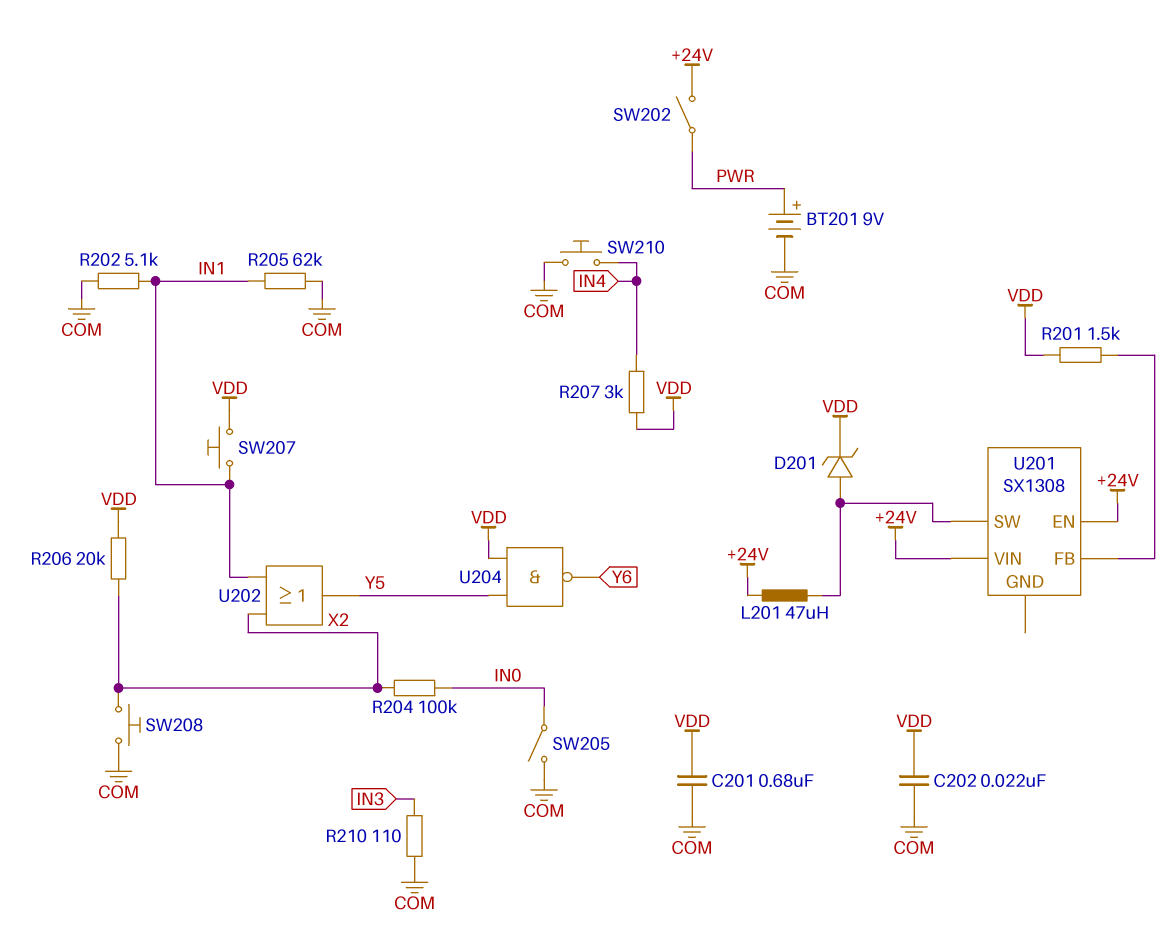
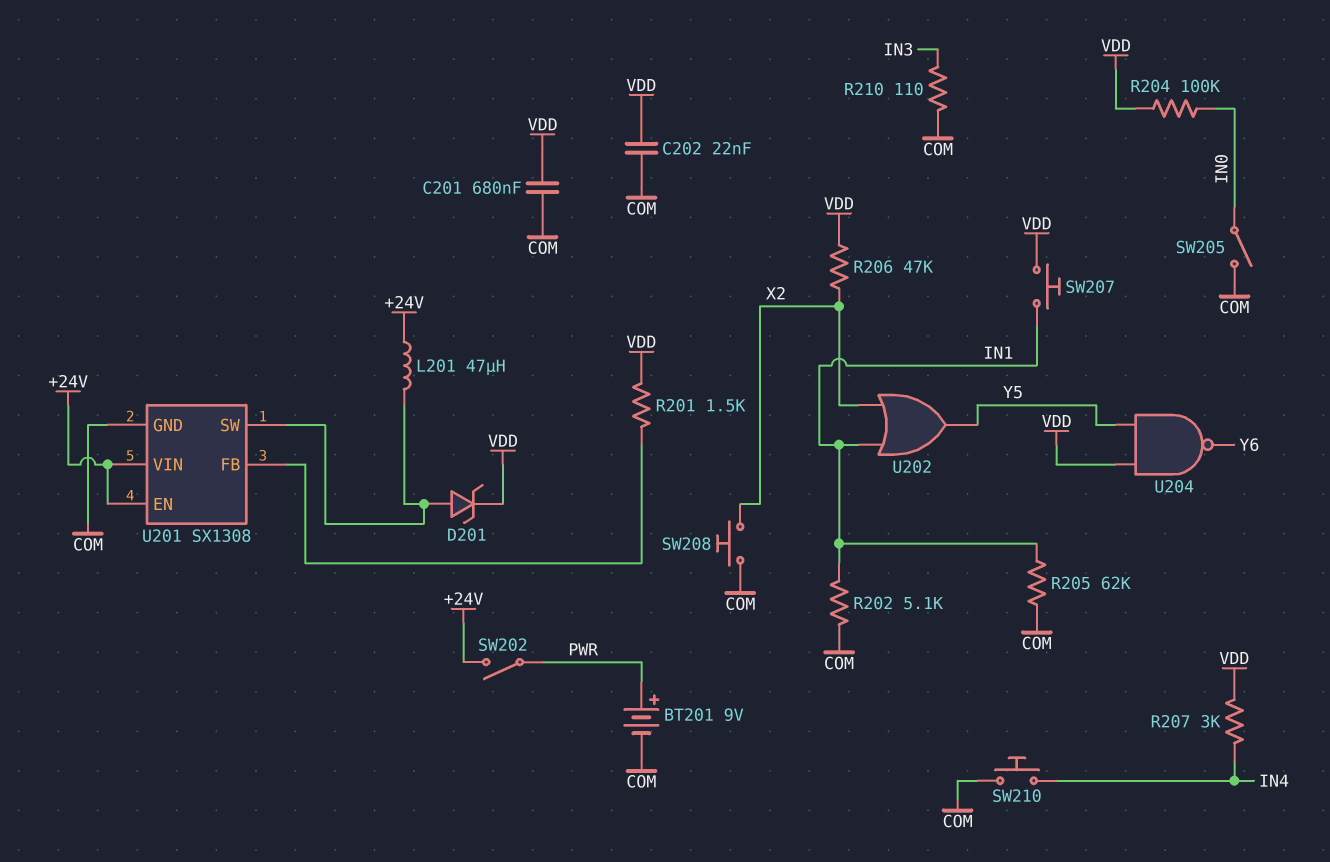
R204: 100k (IN0, X2) -> 100k (IN0, VDD)
R206: 20k (VDD, X2) -> 47k (VDD, X2)
U201 pin GND: none -> COM

